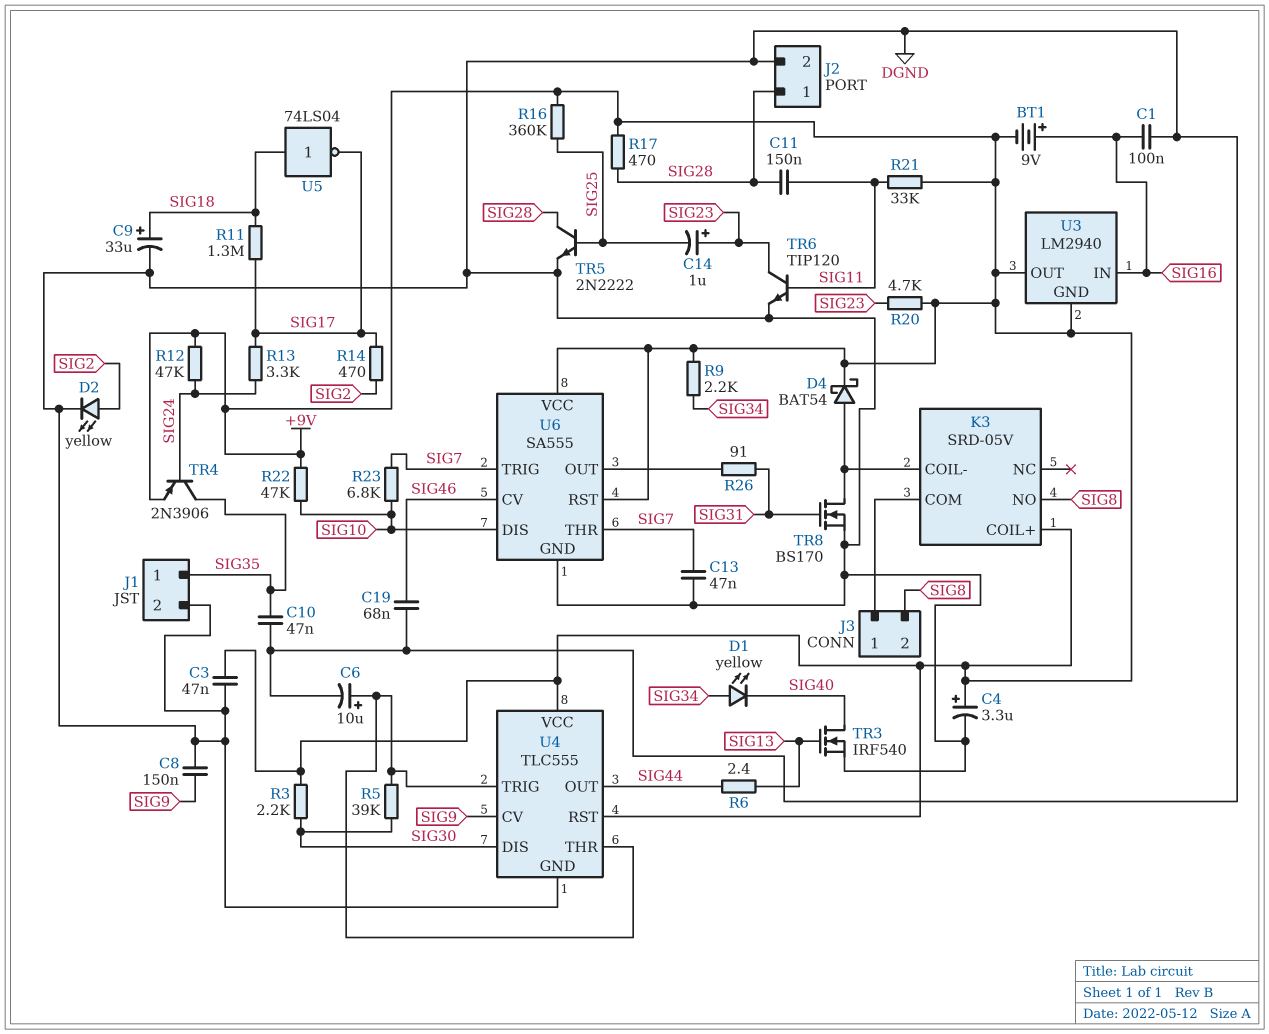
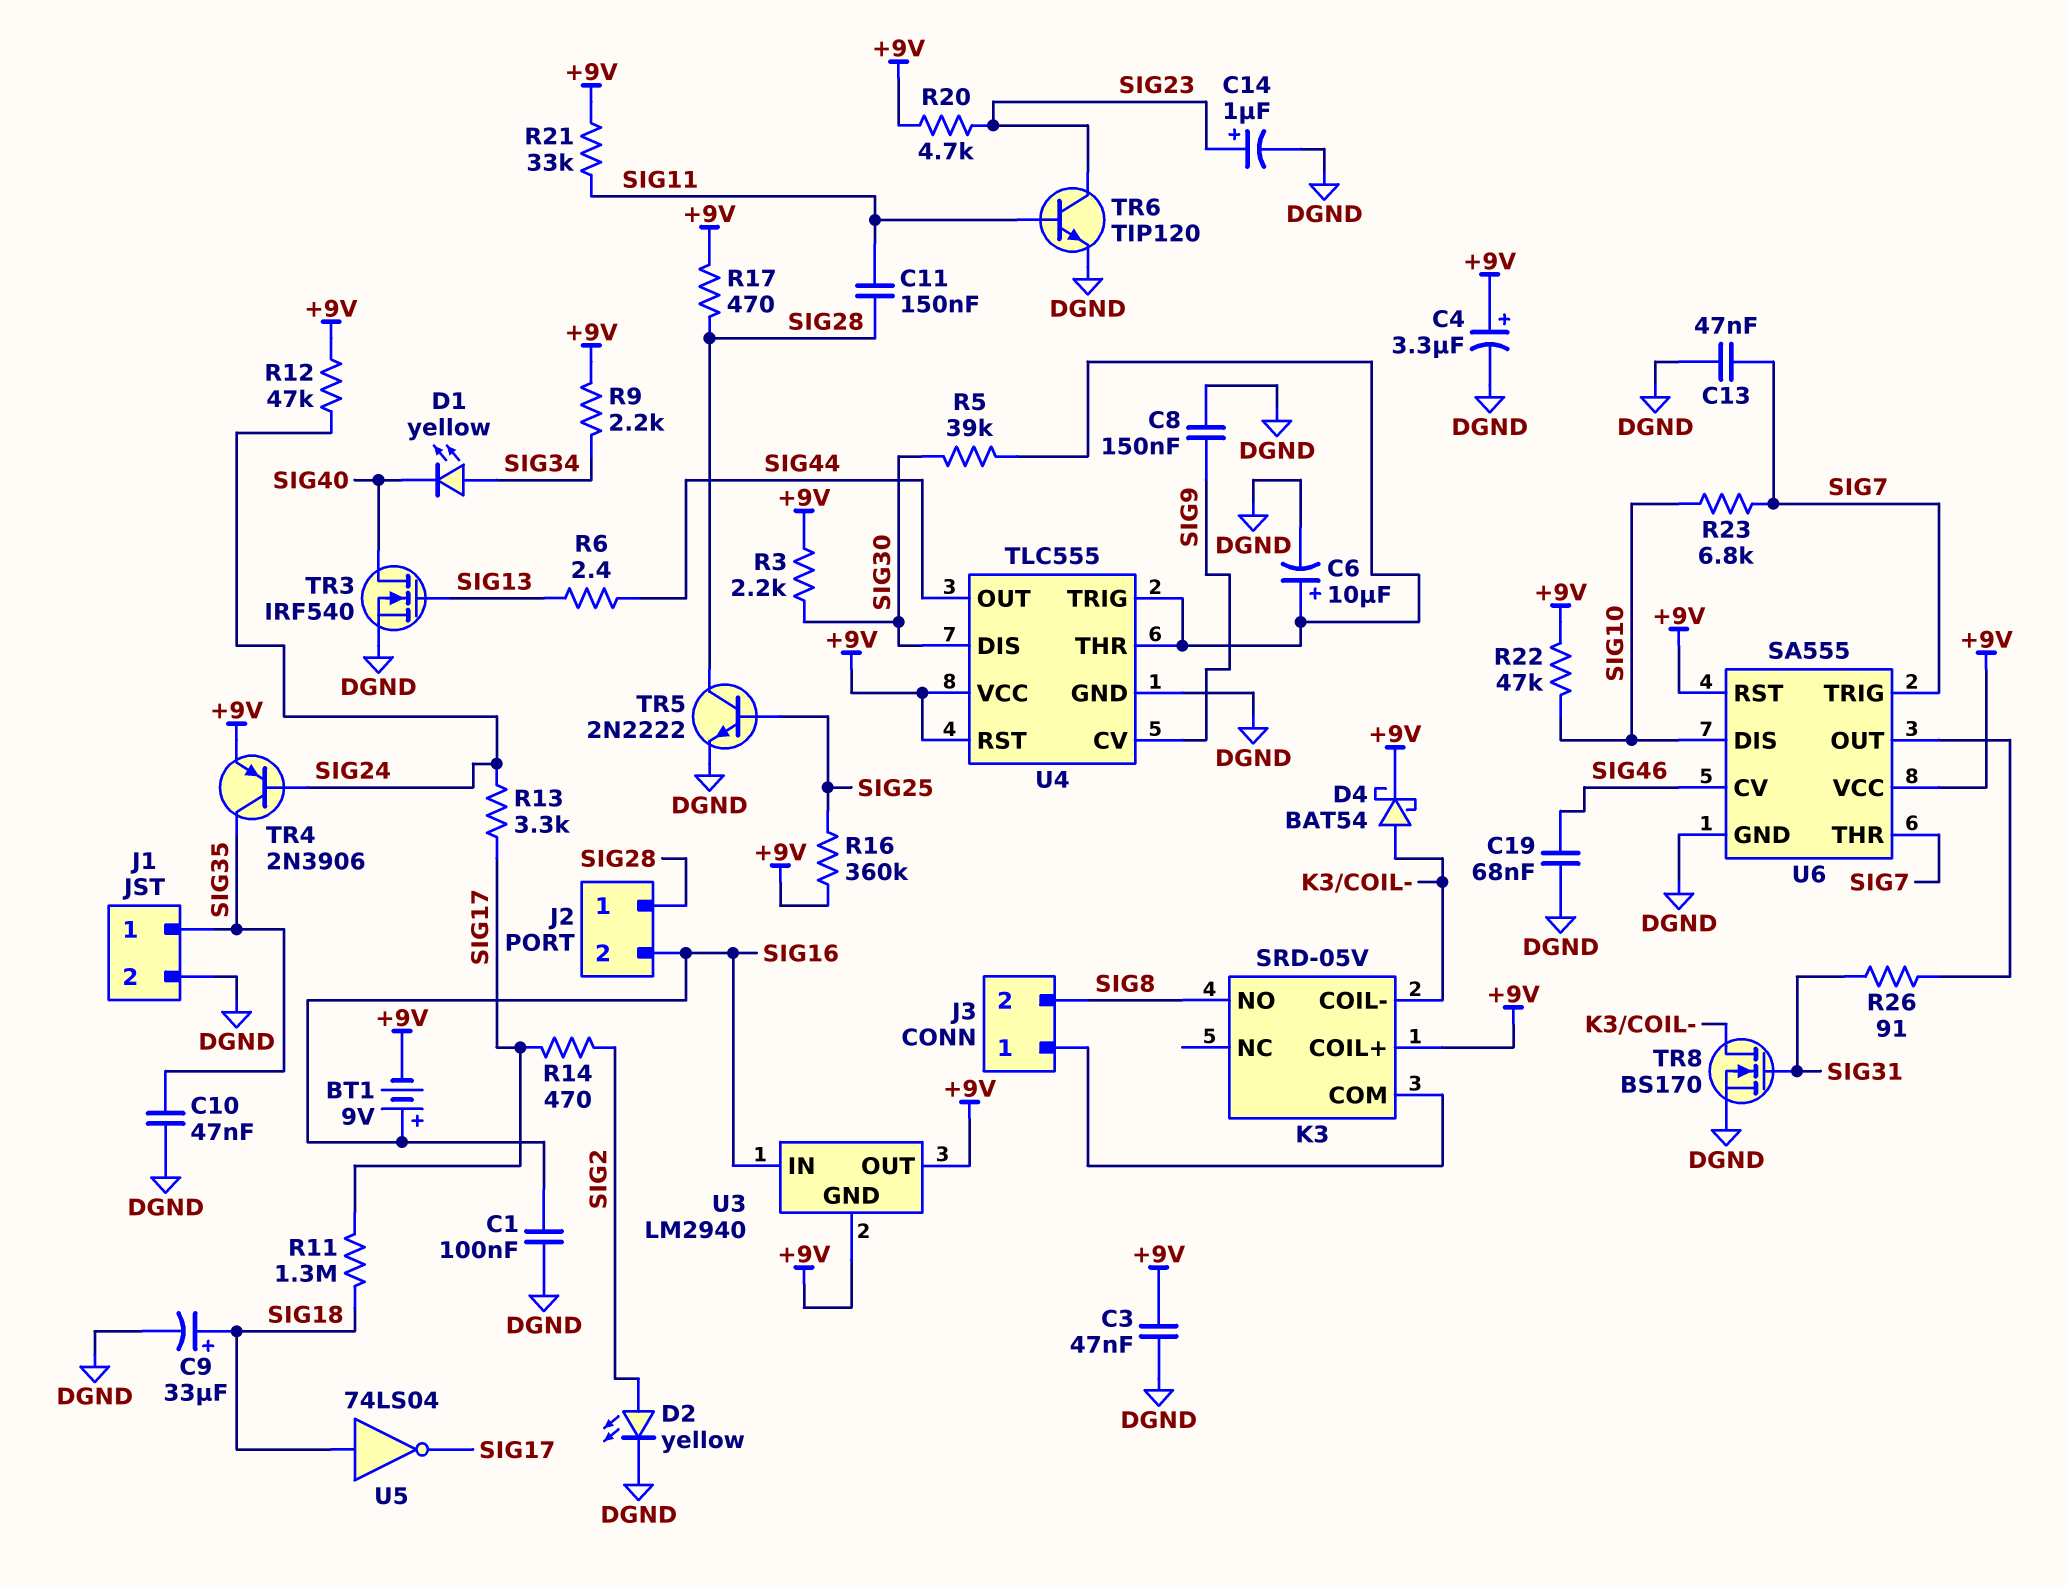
C14: 1uF (plus SIG23, minus SIG25) -> 1uF (plus SIG23, minus DGND)
J2 pin 2: DGND -> SIG16

